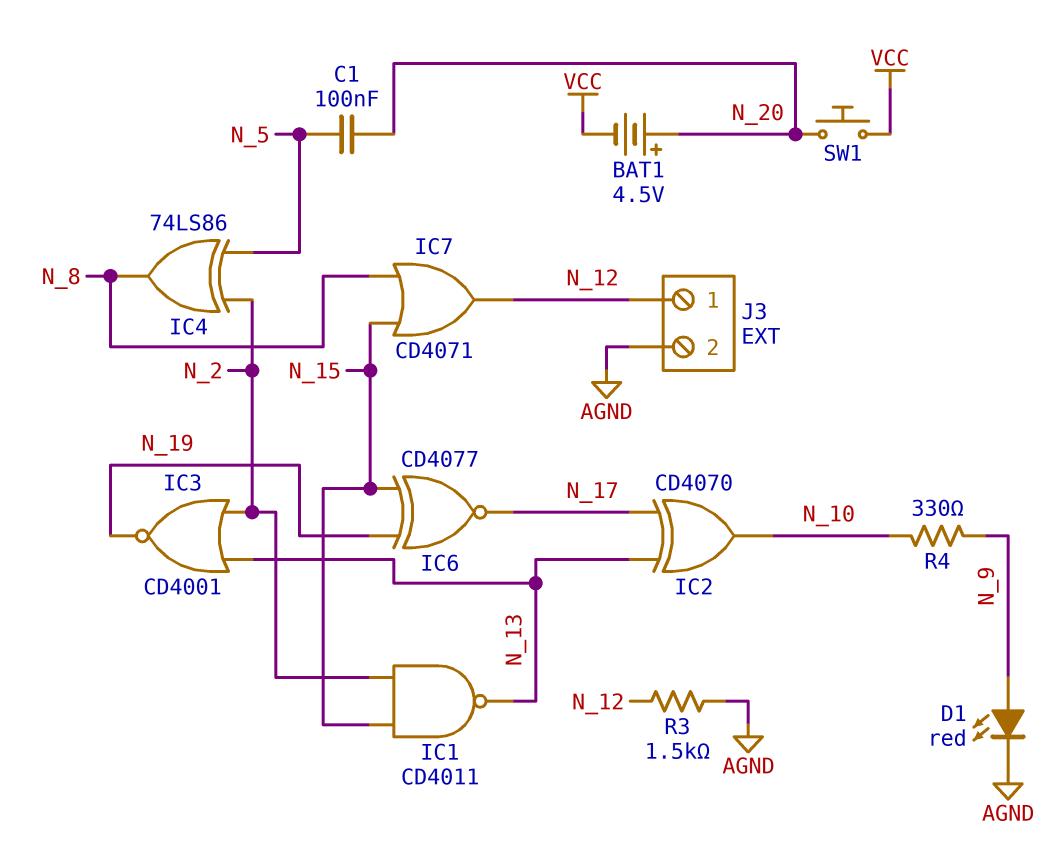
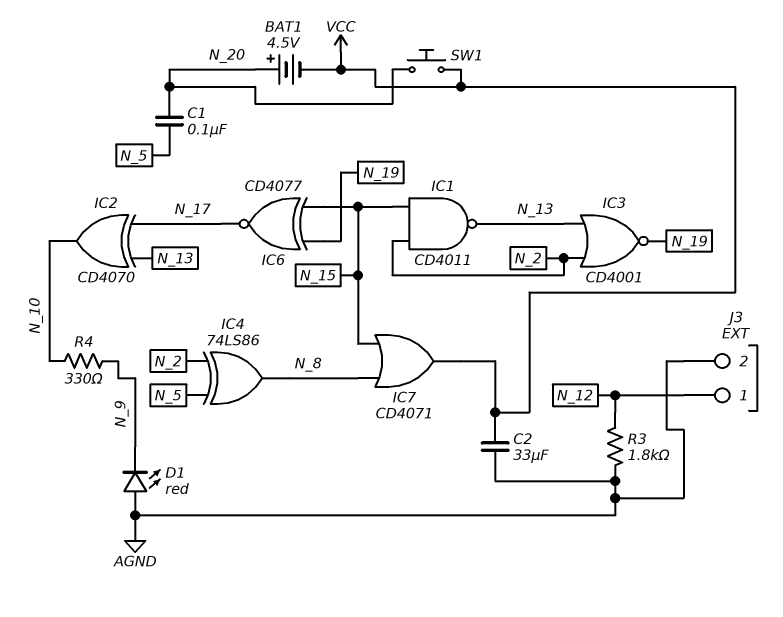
C2: none -> 33uF (AGND, VCC)
D1: LED red (A N_9, K AGND) -> LED red (A AGND, K N_9)
IC7: OR CD4071 (in N_8, in N_15, out N_12) -> OR CD4071 (in N_8, in N_15, out VCC)
R3: 1.5k (AGND, N_12) -> 1.8k (AGND, N_12)

